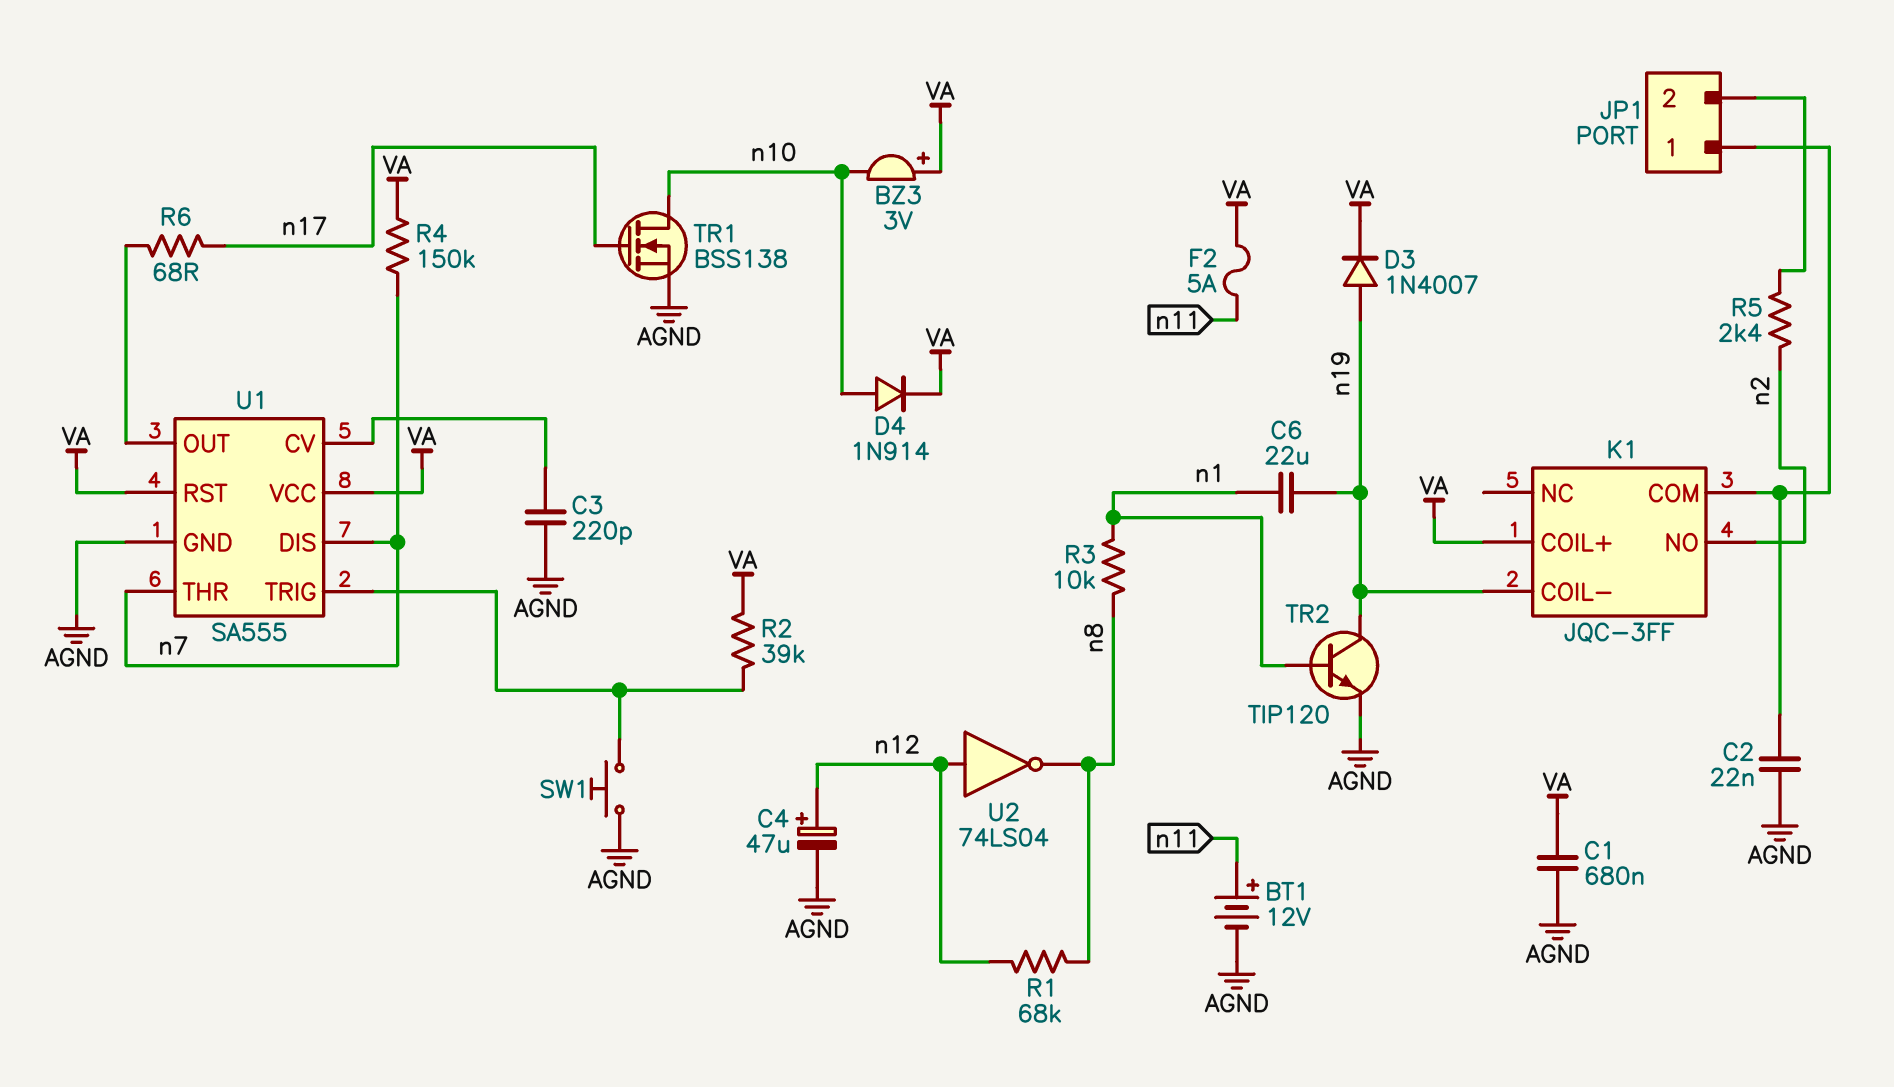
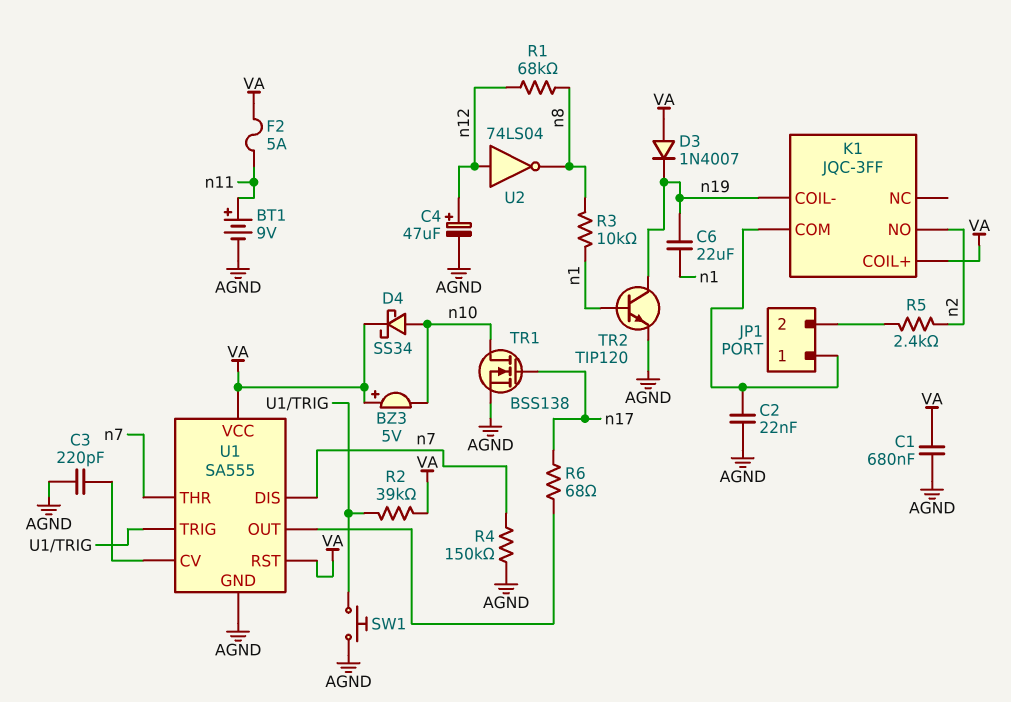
BT1: 12V (plus n11, minus AGND) -> 9V (plus n11, minus AGND)
BZ3: buzzer 3V (plus VA, minus n10) -> buzzer 5V (plus VA, minus n10)
D3: diode 1N4007 (A n19, K VA) -> diode 1N4007 (A VA, K n19)
D4: diode 1N914 (A n10, K VA) -> schottky SS34 (A n10, K VA)
R4: 150k (VA, n7) -> 150k (AGND, n7)

